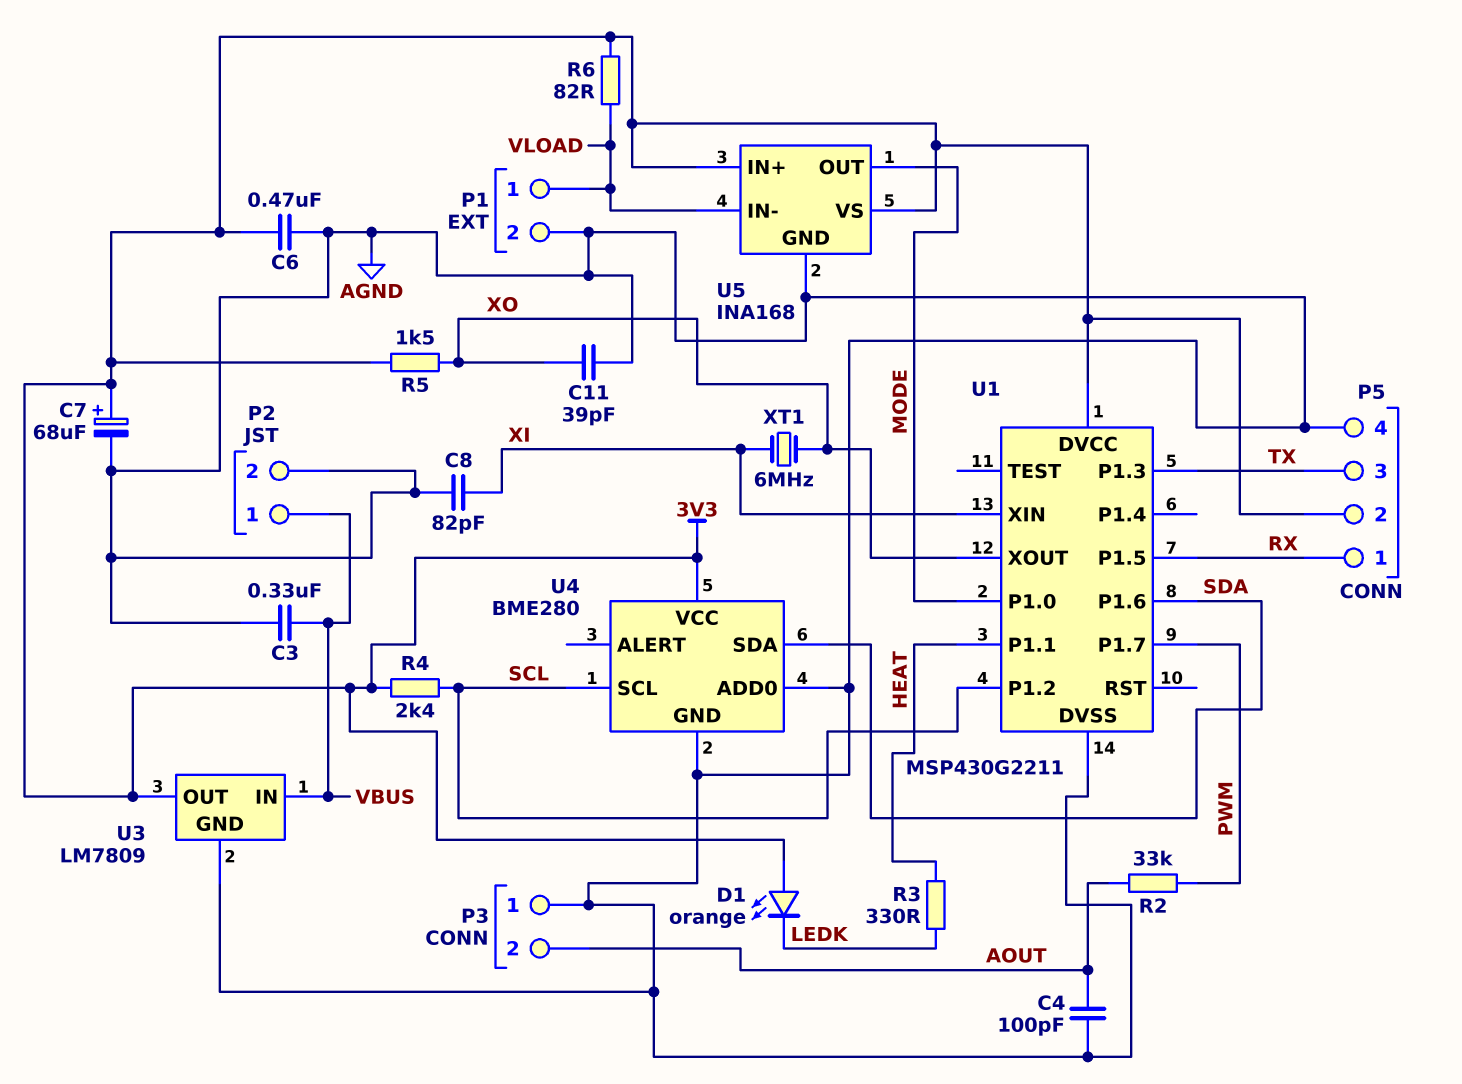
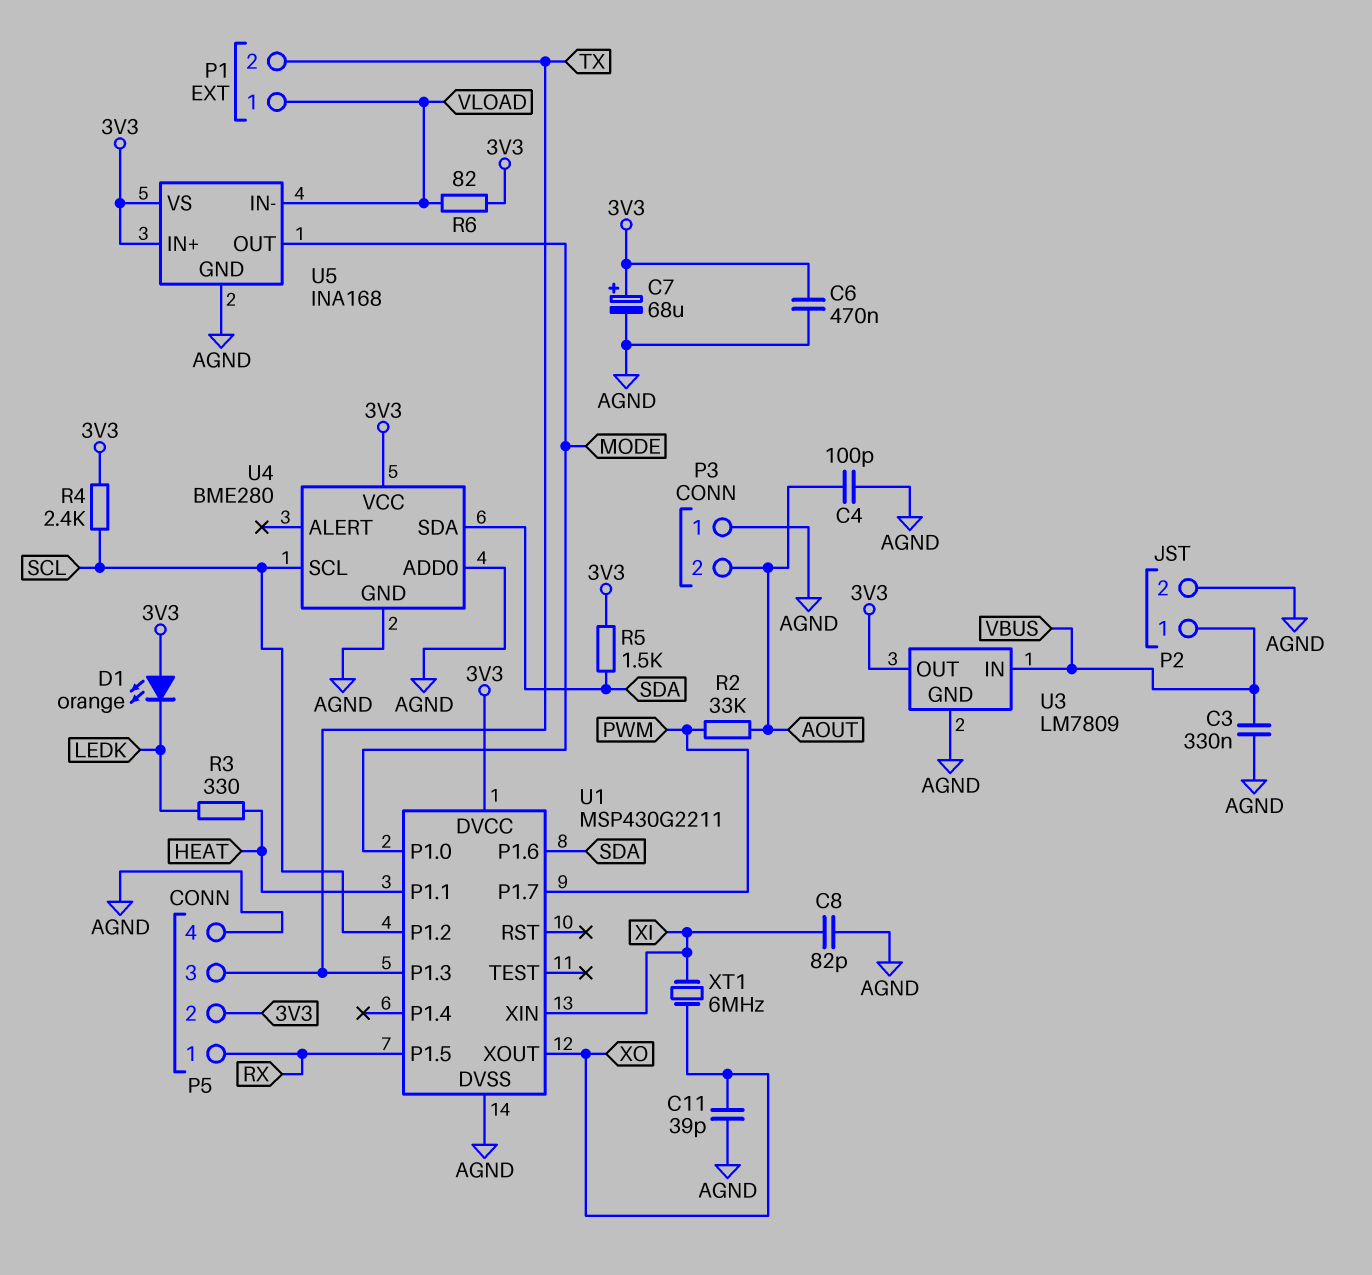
P1 pin 2: AGND -> TX
R5: 1.5k (3V3, XO) -> 1.5k (3V3, SDA)

